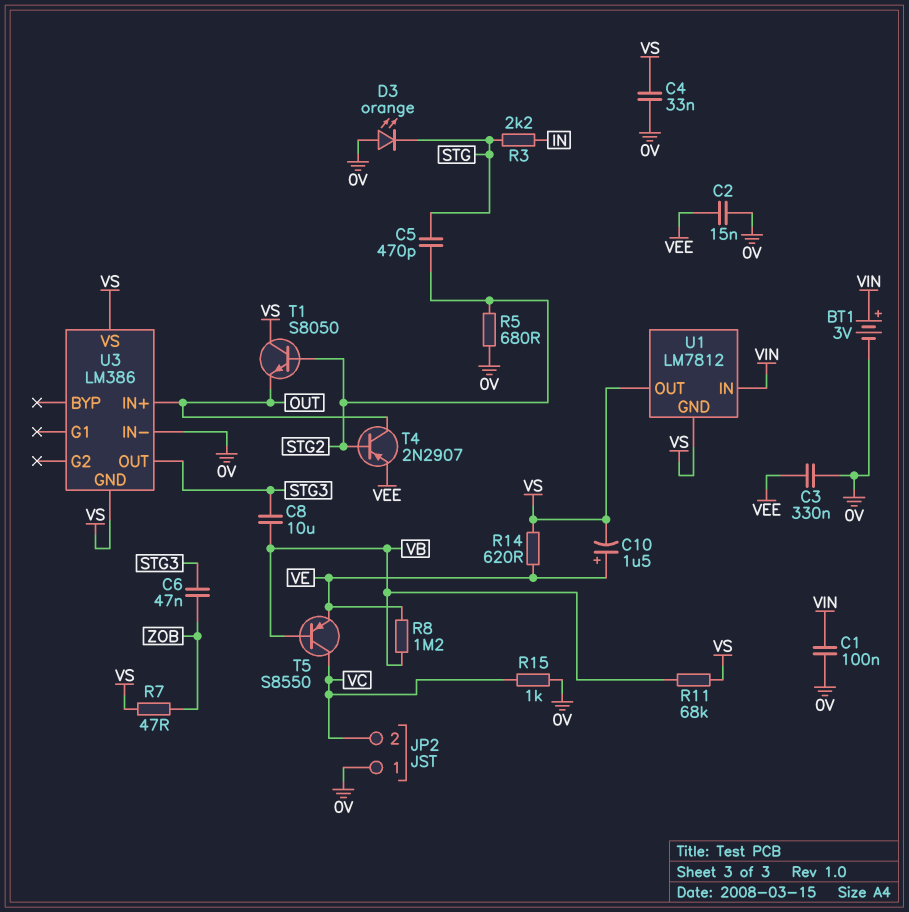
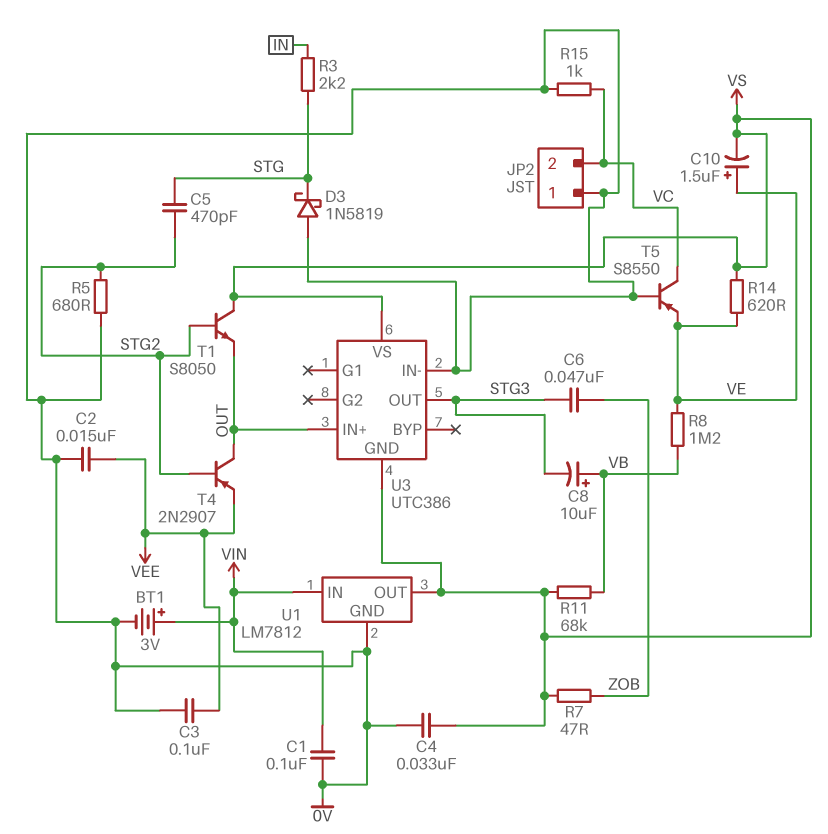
C3: 330nF (0V, VEE) -> 100nF (0V, VEE)
C8: 10uF (STG3, VB) -> 10uF (plus VB, minus STG3)
D3: LED orange (A 0V, K STG) -> schottky 1N5819 (A 0V, K STG)
T5: PNP S8550 (B VB, C VC, E VE) -> PNP S8550 (B 0V, C VC, E VE)
U1 pin GND: VS -> 0V
U3: LM386 -> UTC386

